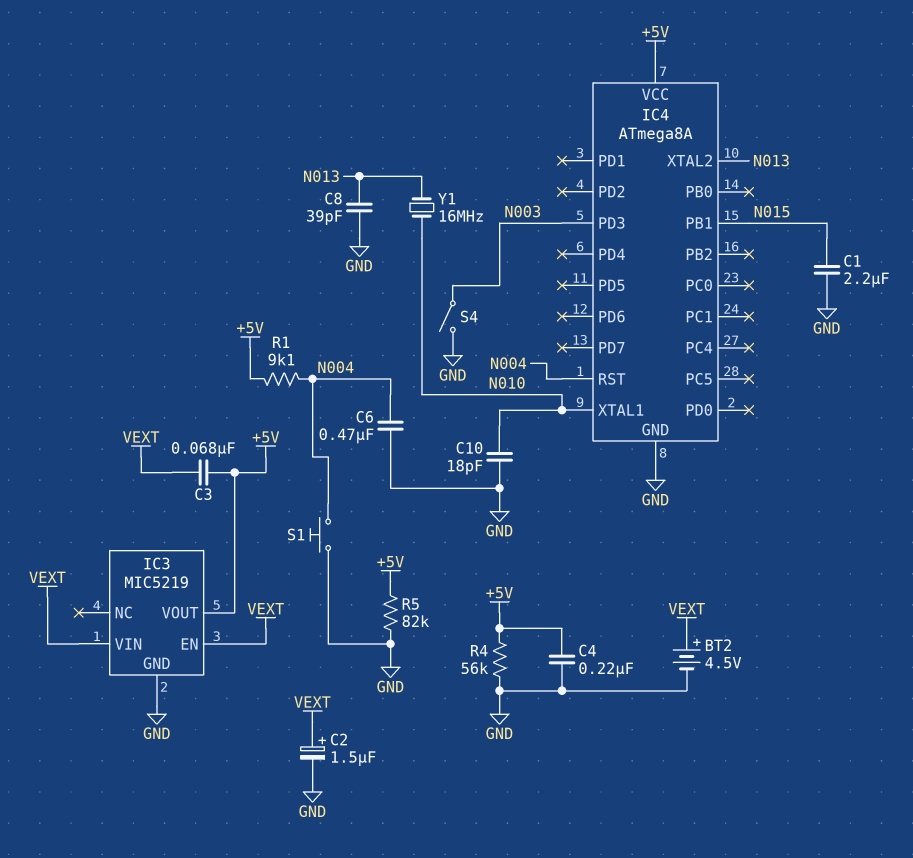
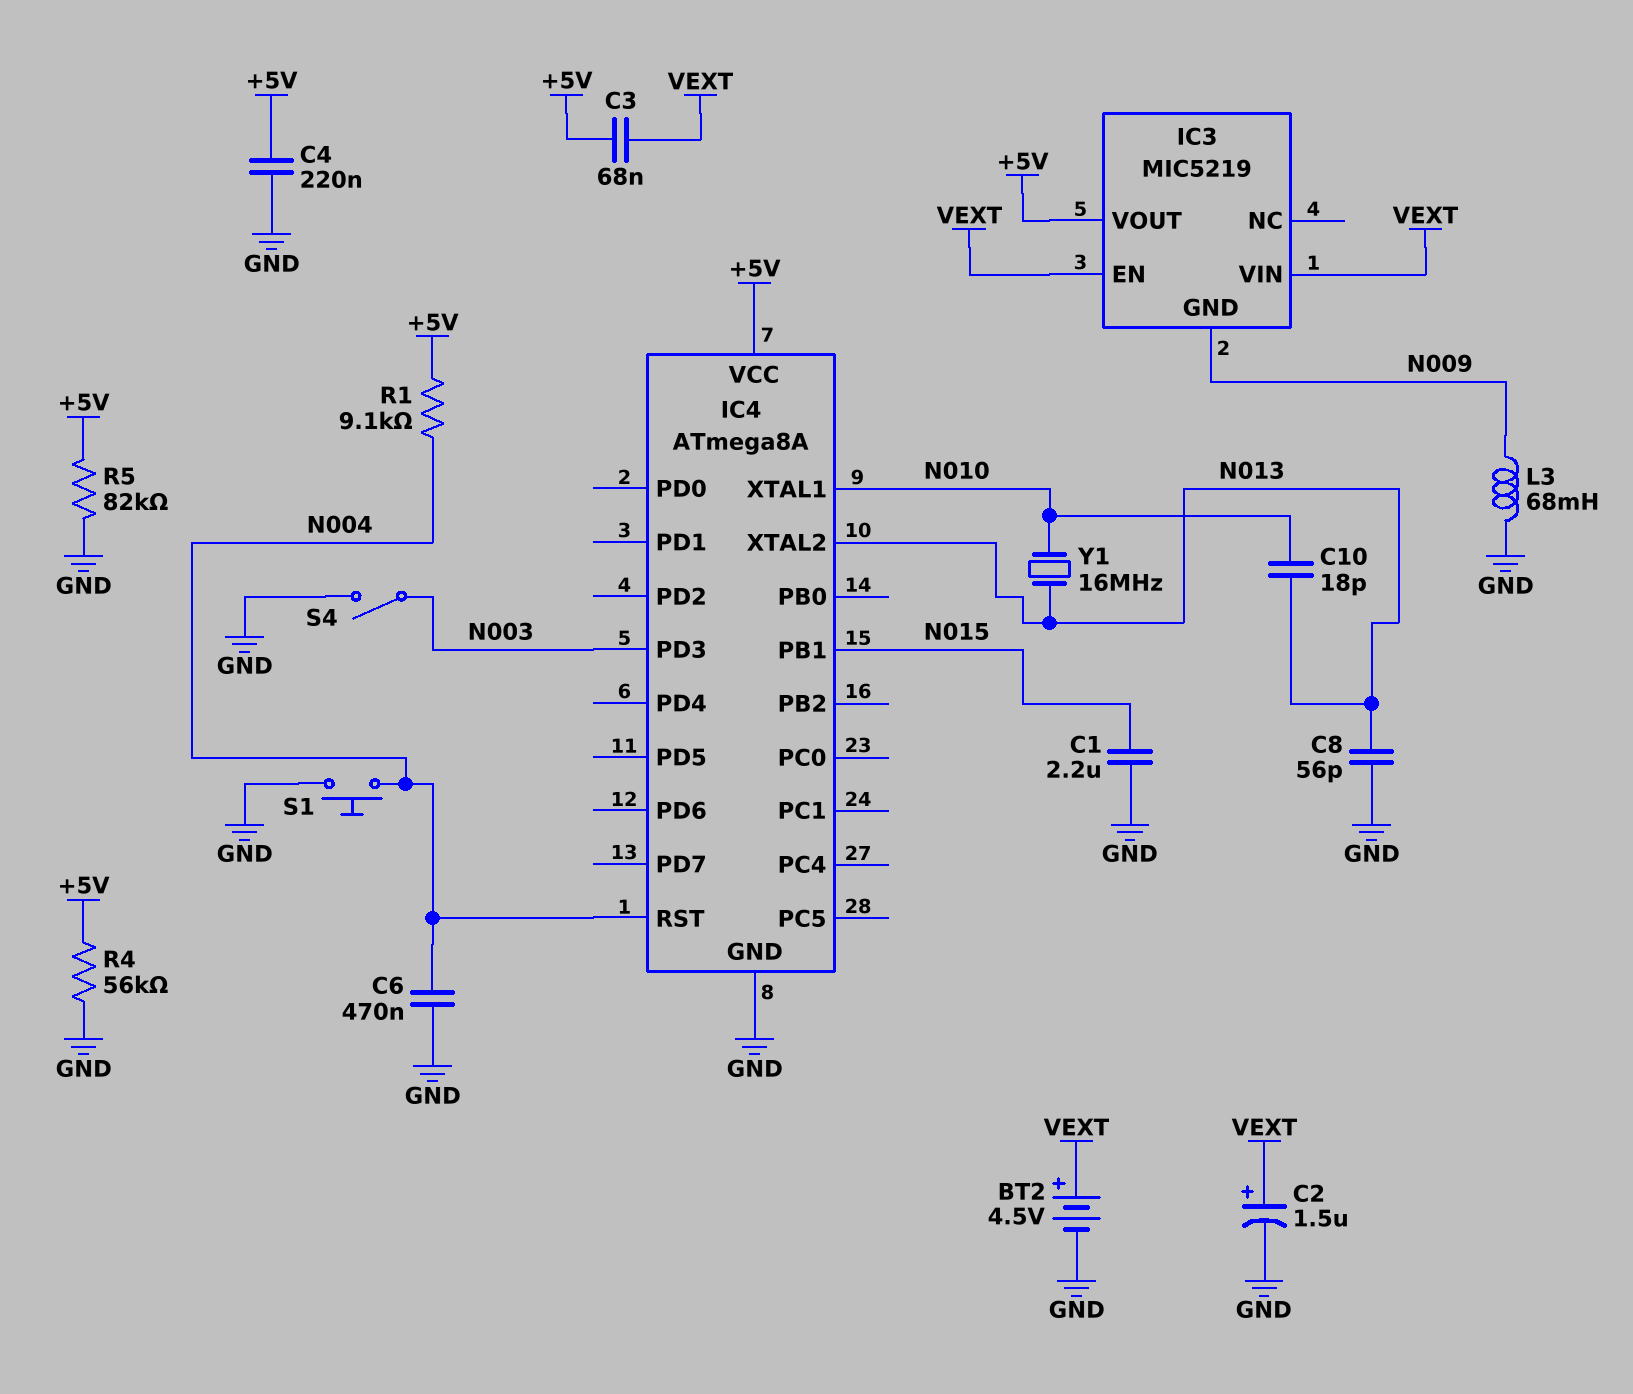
C8: 39pF (GND, N013) -> 56pF (GND, N013)
C10: 18pF (GND, N010) -> 18pF (N010, N013)
IC3 pin GND: GND -> N009
L3: none -> 68mH (GND, N009)

